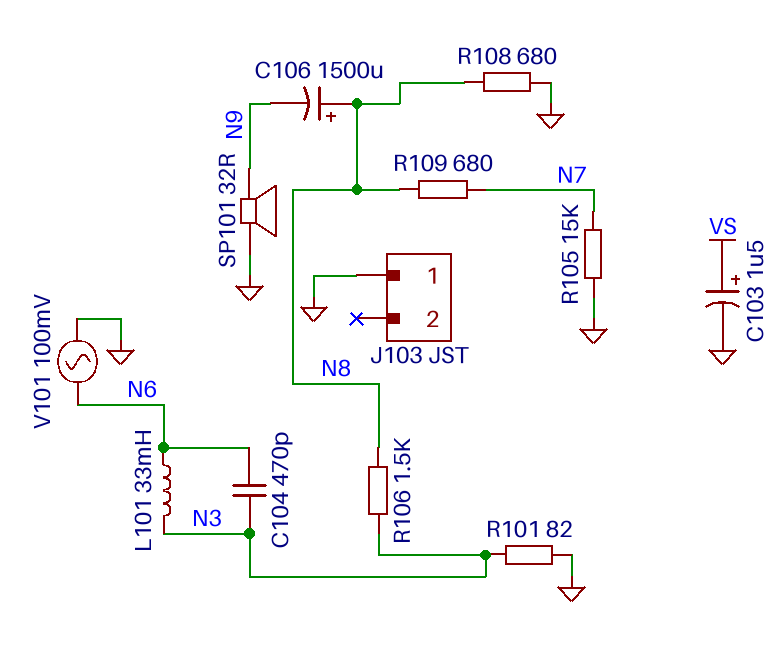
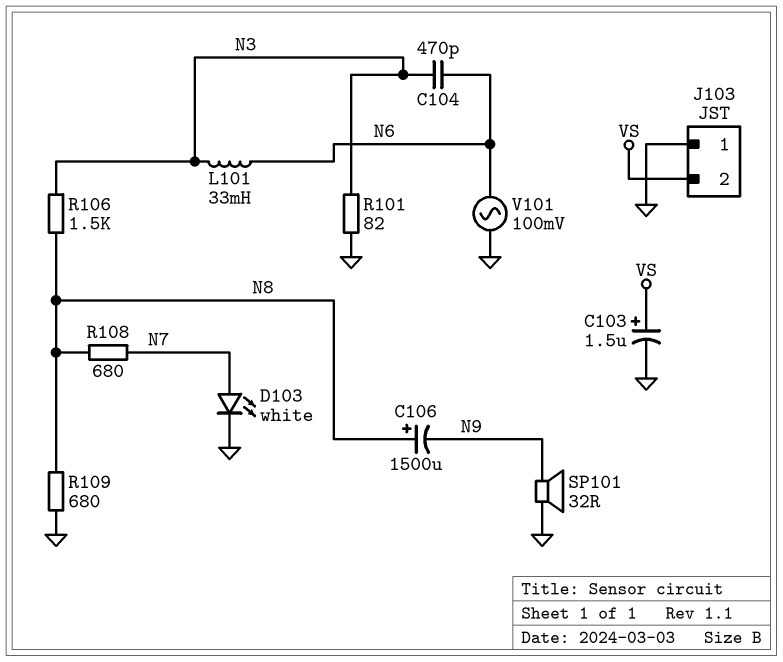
D103: none -> LED white (A N7, K GND)
J103 pin 2: none -> VS
R105: 15k (GND, N7) -> none
R108: 680 (GND, N8) -> 680 (N7, N8)
R109: 680 (N7, N8) -> 680 (GND, N8)

